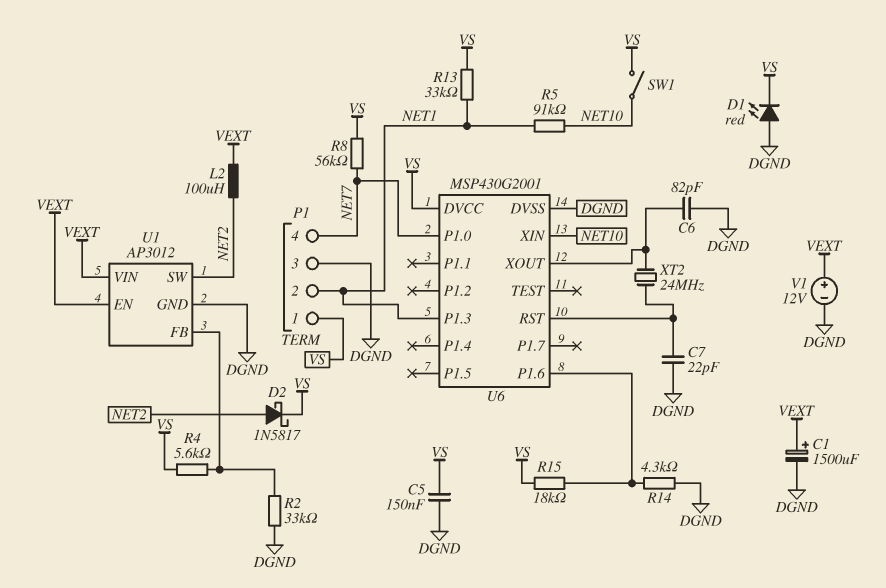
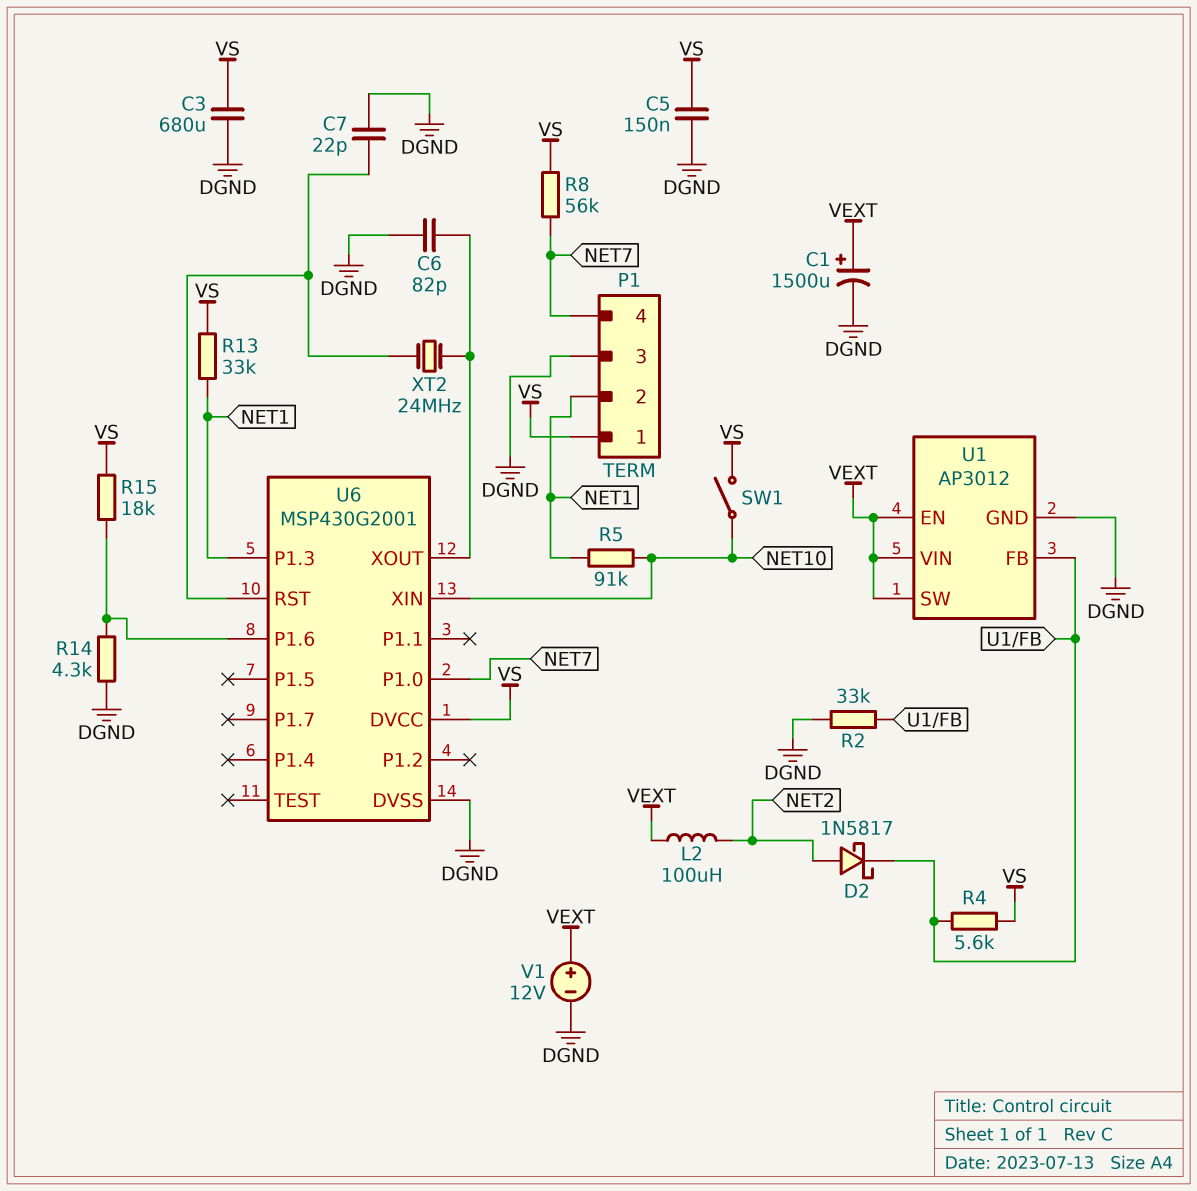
C3: none -> 680uF (DGND, VS)
D1: LED red (A DGND, K VS) -> none
D2: schottky 1N5817 (A NET2, K VS) -> schottky 1N5817 (A NET2, K U1/FB)
U1 pin SW: NET2 -> VEXT

